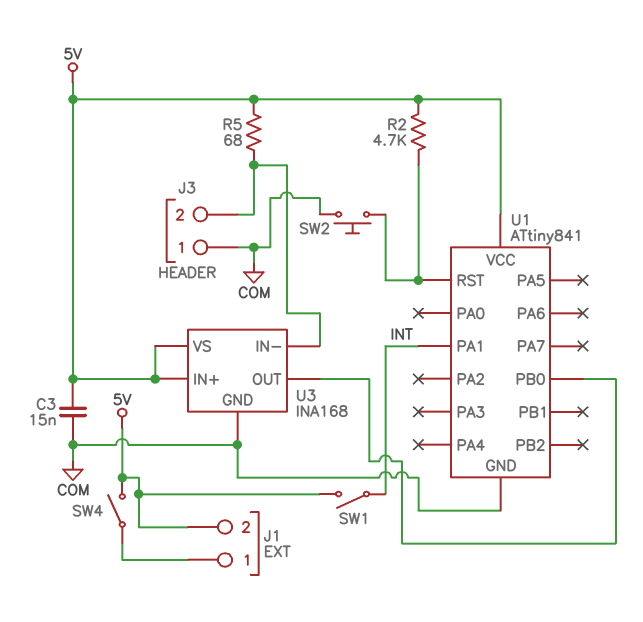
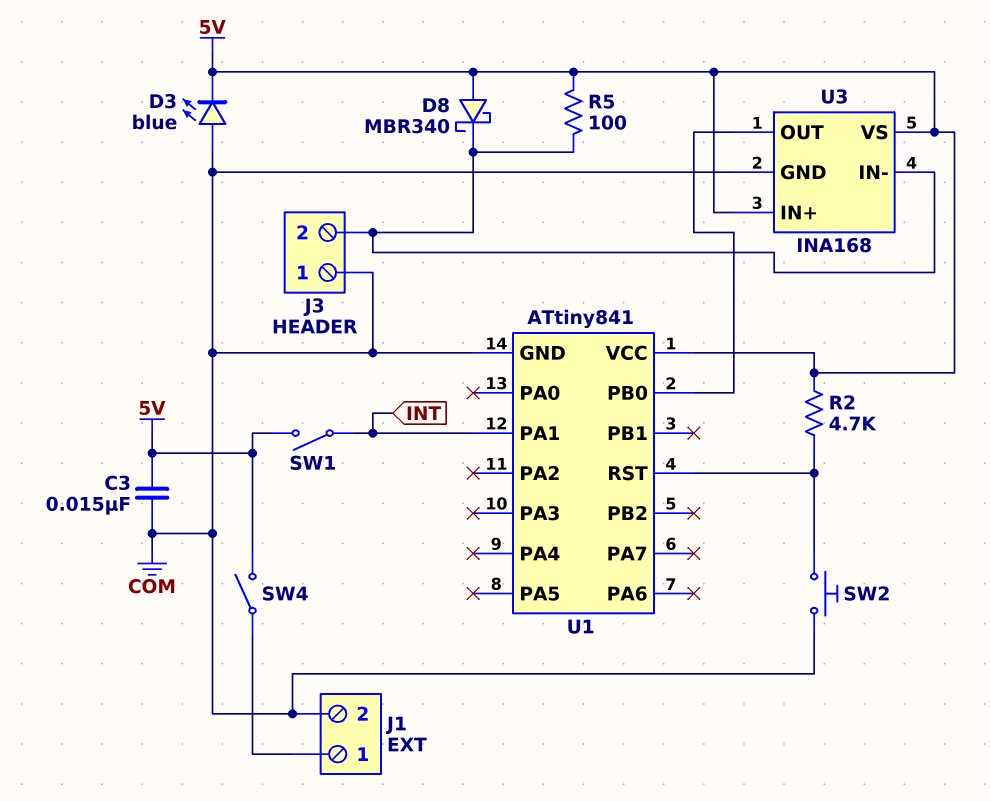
D3: none -> LED blue (A COM, K 5V)
D8: none -> schottky MBR340 (A 5V, K J3/2)
J1 pin 2: 5V -> COM
R5: 68 (5V, J3/2) -> 100 (5V, J3/2)

